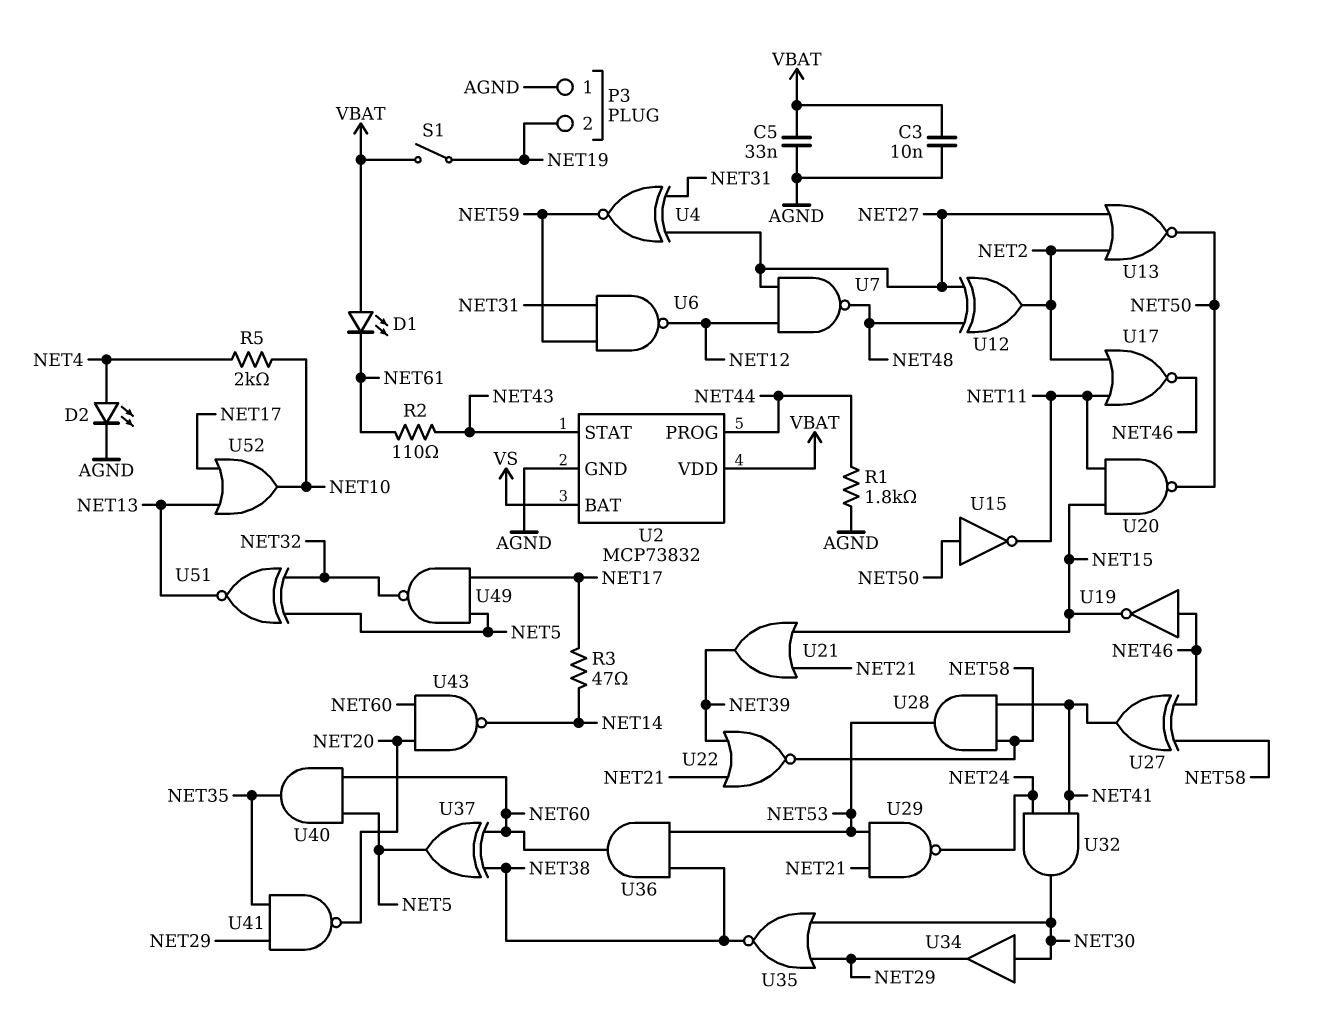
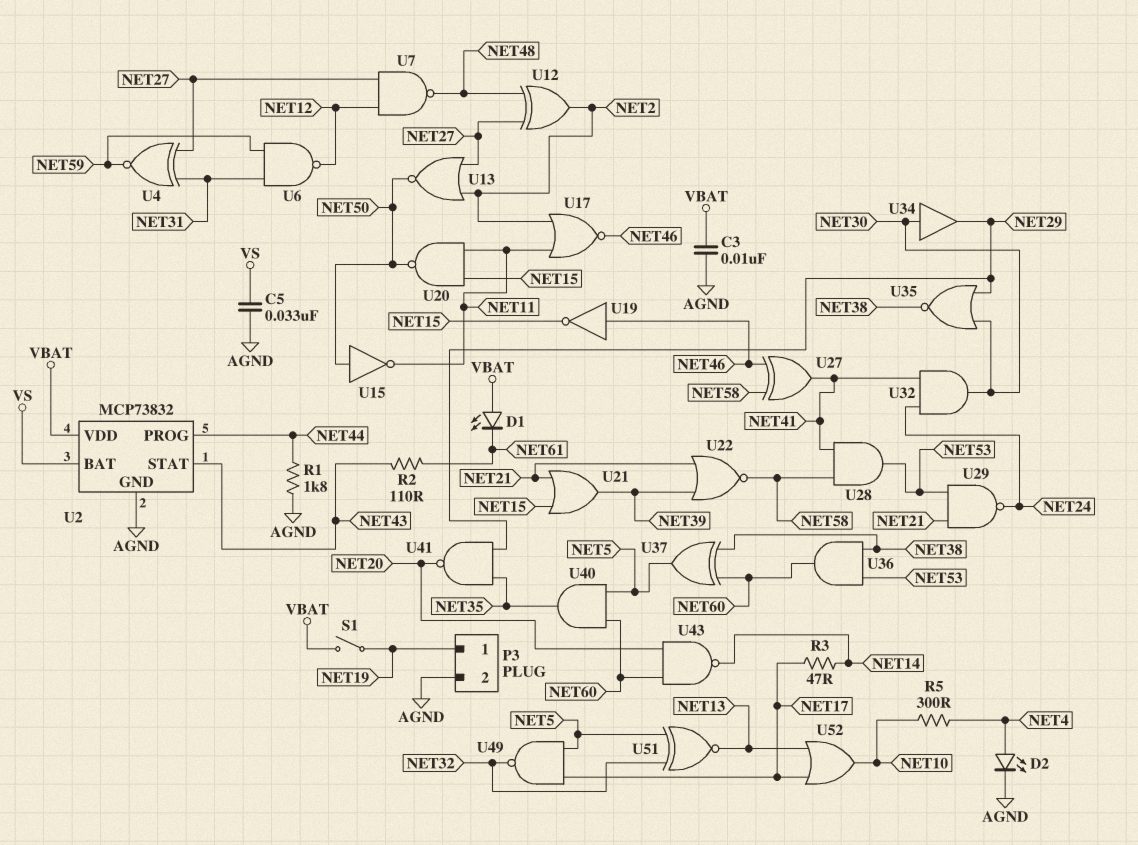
C5: 33nF (AGND, VBAT) -> 33nF (AGND, VS)
P3 pin 1: AGND -> NET19
P3 pin 2: NET19 -> AGND
R5: 2k (NET4, NET10) -> 300 (NET4, NET10)

